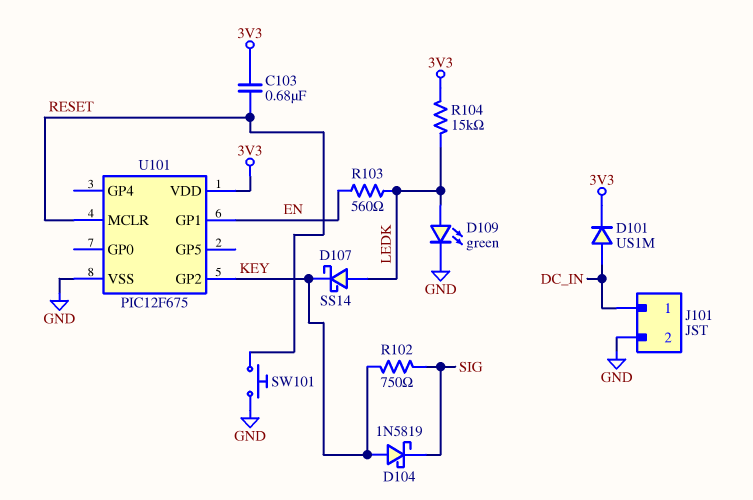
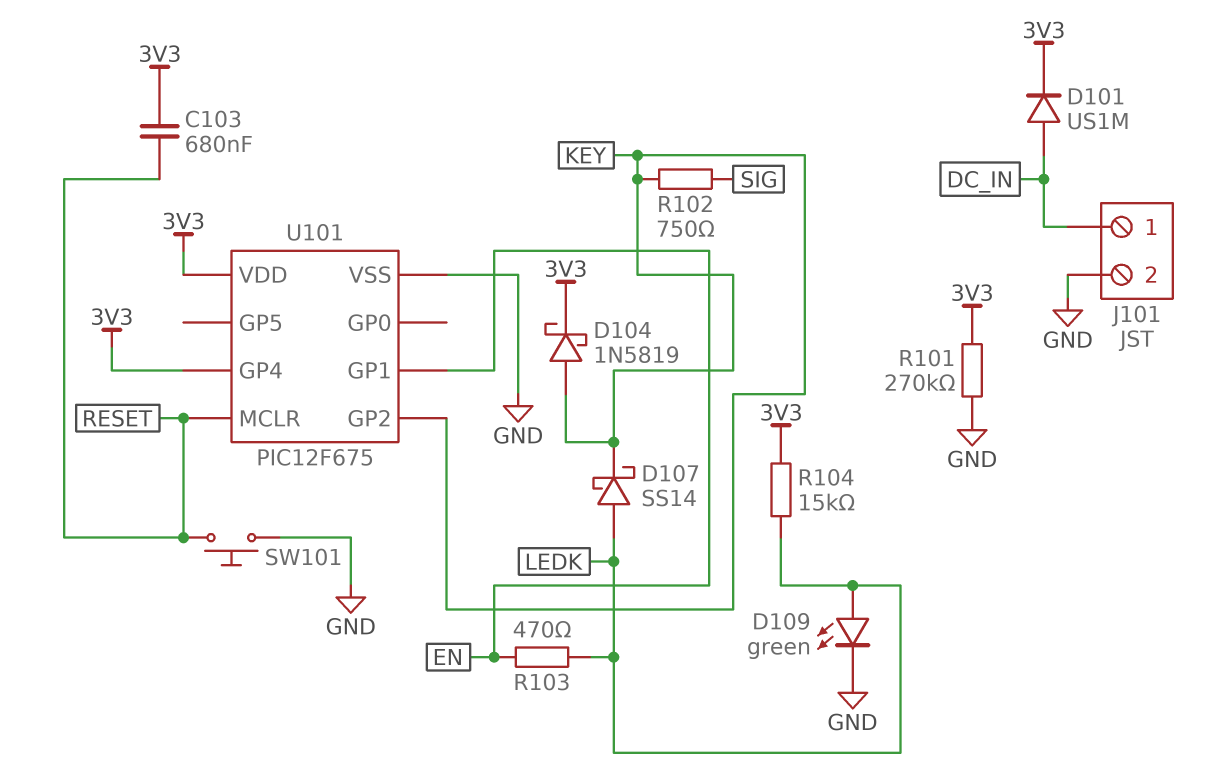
D104: schottky 1N5819 (A KEY, K SIG) -> schottky 1N5819 (A KEY, K 3V3)
R101: none -> 270k (3V3, GND)
R103: 560 (EN, LEDK) -> 470 (EN, LEDK)
U101 pin GP4: none -> 3V3

